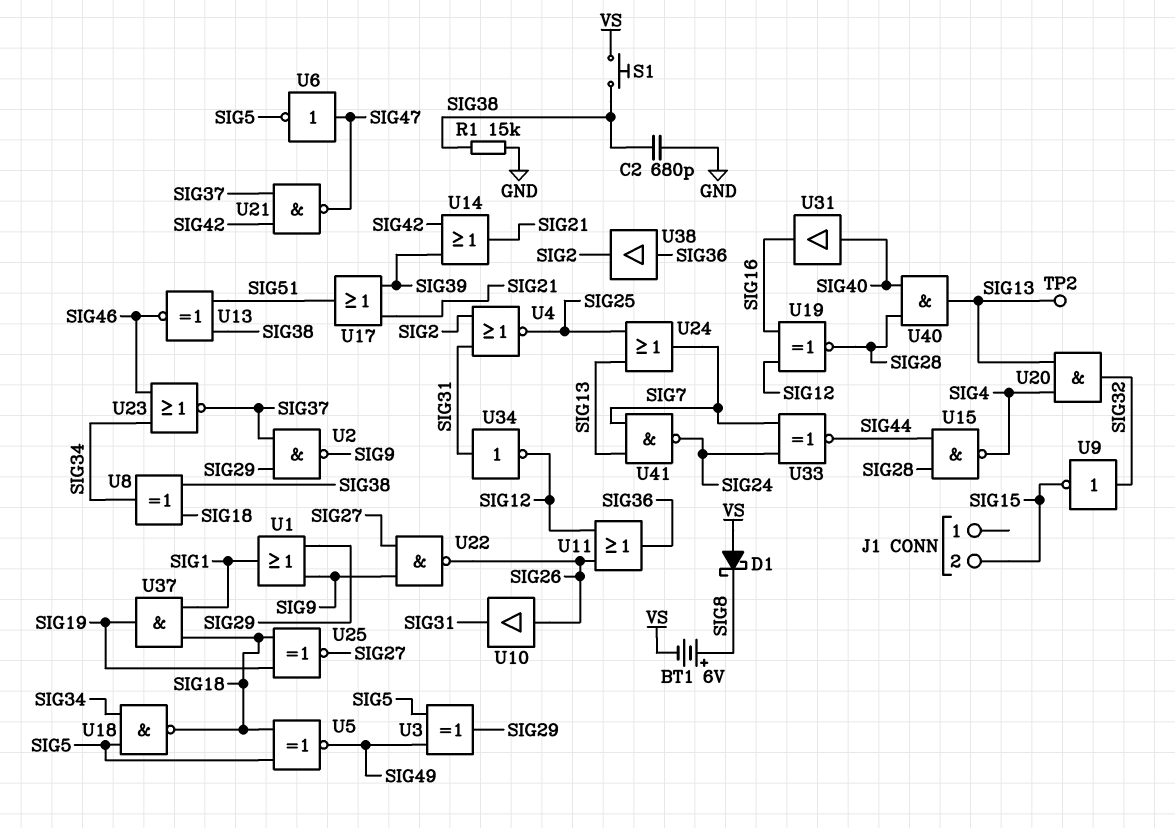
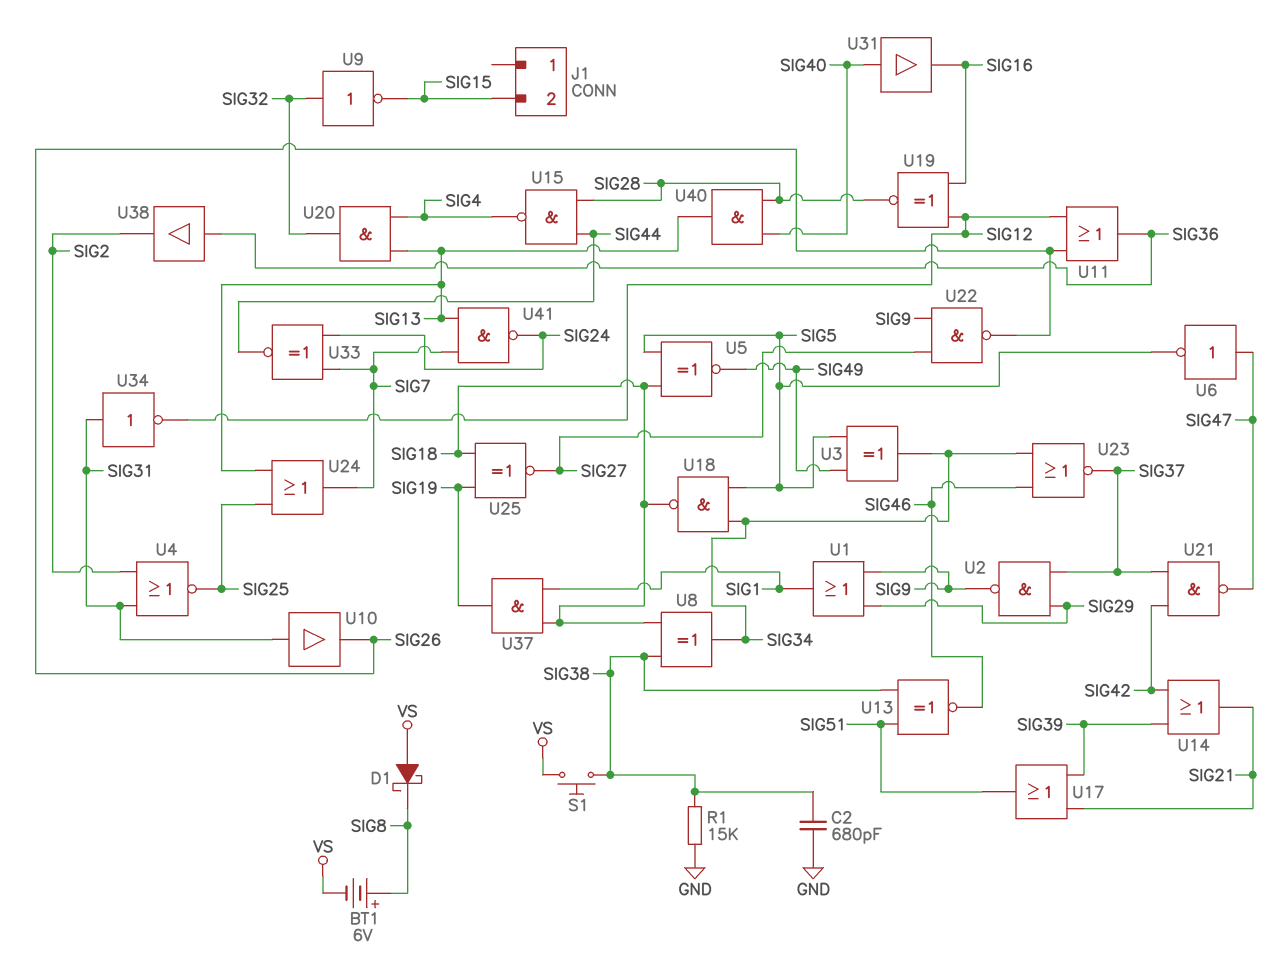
TP2: test point (SIG13) -> none
U3: XOR (in SIG5, in SIG49, out SIG29) -> XOR (in SIG5, in SIG49, out SIG34)
U10: buffer (in SIG26, out SIG31) -> buffer (in SIG31, out SIG26)

